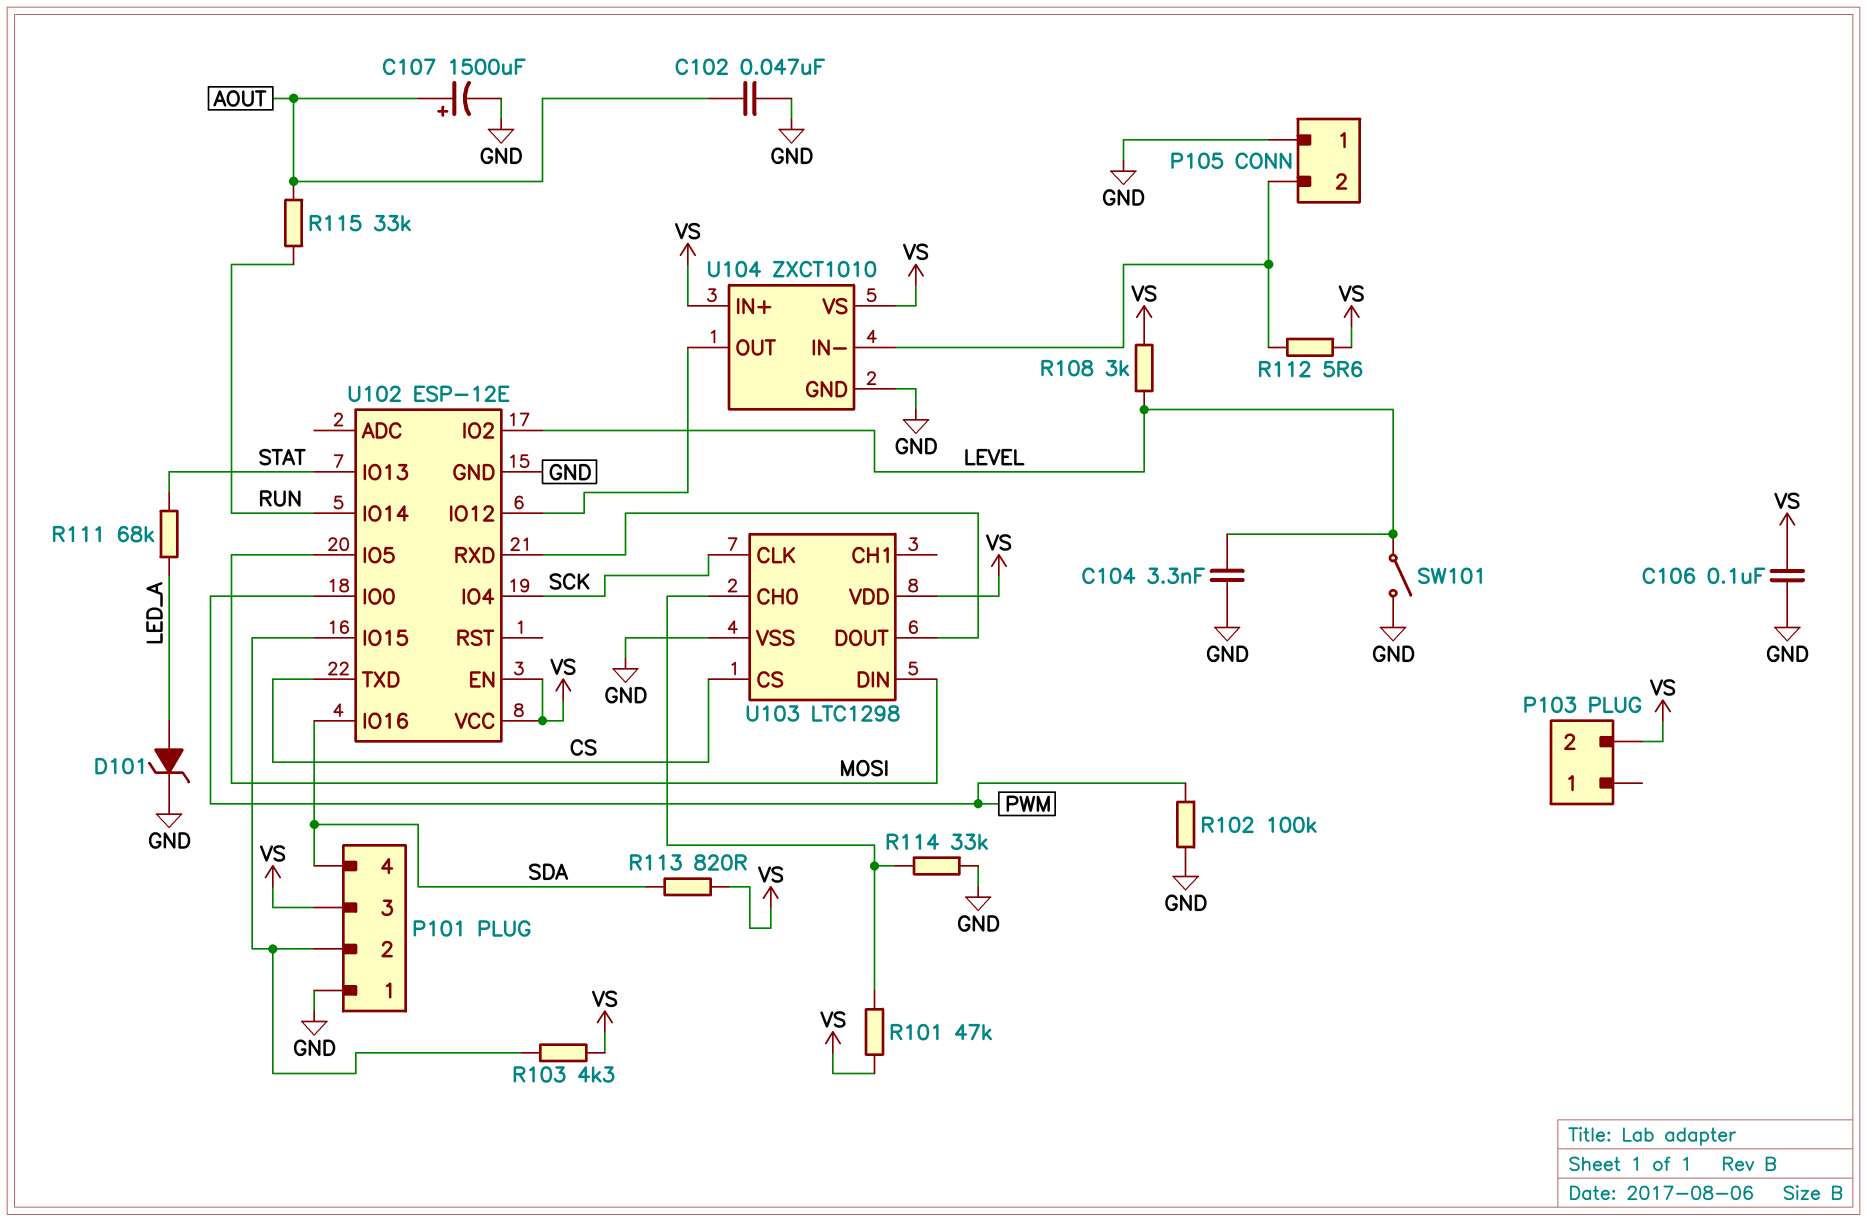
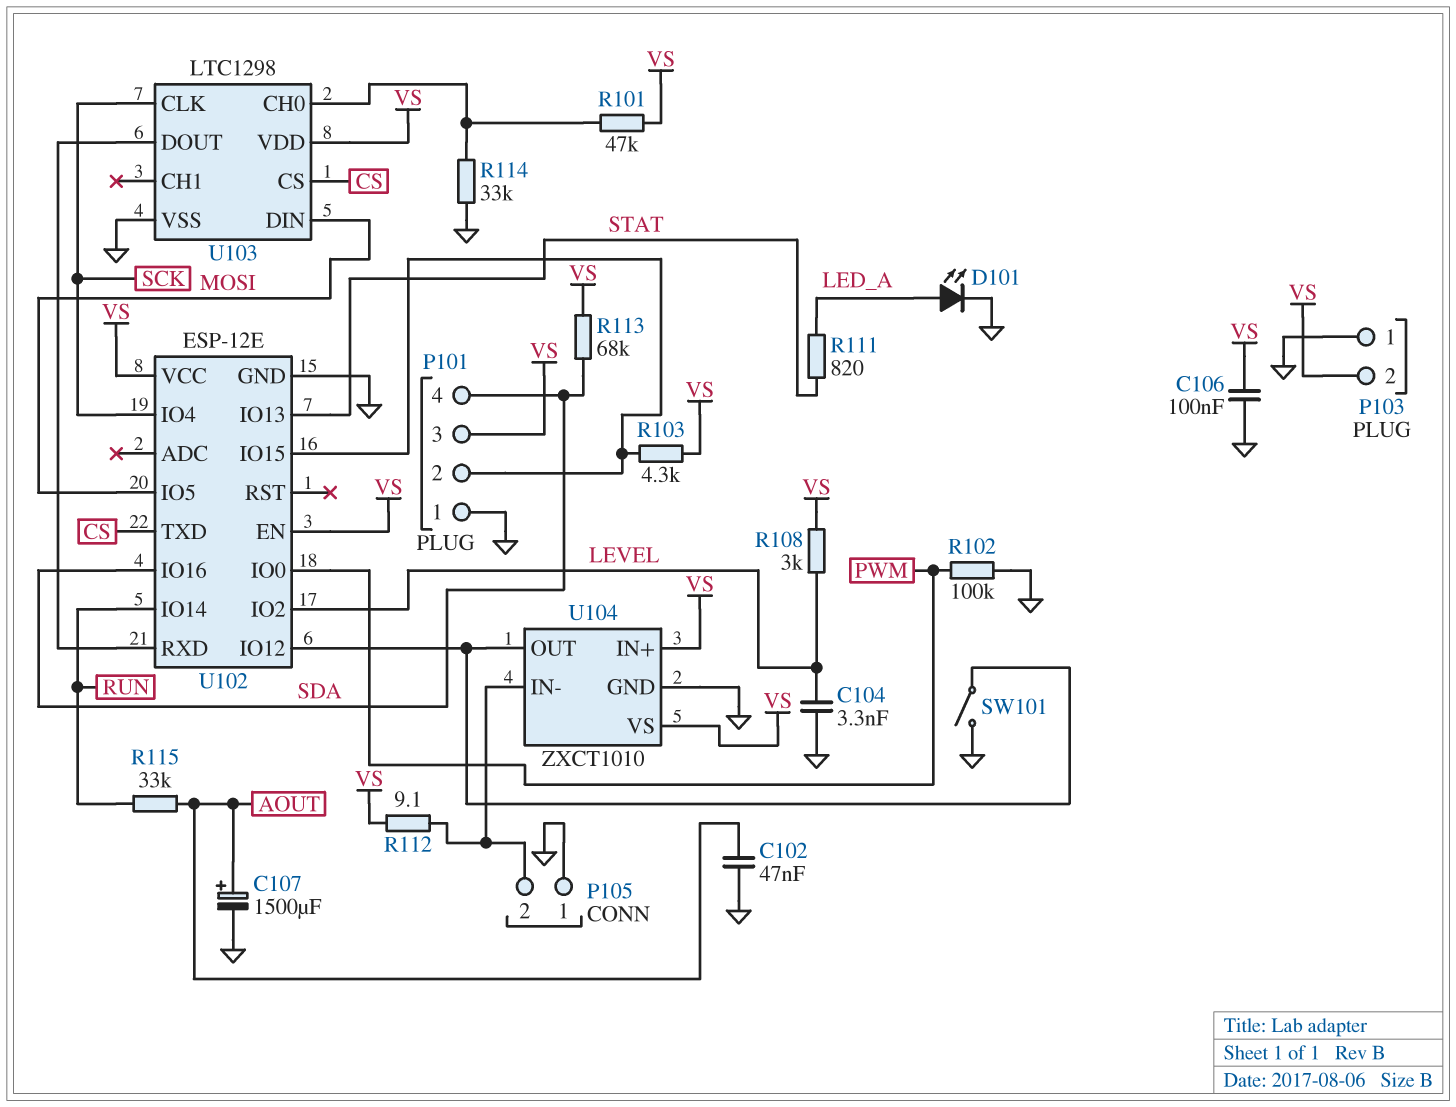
D101: zener (A LED_A, K GND) -> LED (A LED_A, K GND)
P103 pin 1: none -> GND
R111: 68k (LED_A, STAT) -> 820 (LED_A, STAT)
R112: 5.6 (P105/2, VS) -> 9.1 (P105/2, VS)
R113: 820 (SDA, VS) -> 68k (SDA, VS)
SW101: switch (GND, LEVEL) -> switch (GND, U102/IO12)

